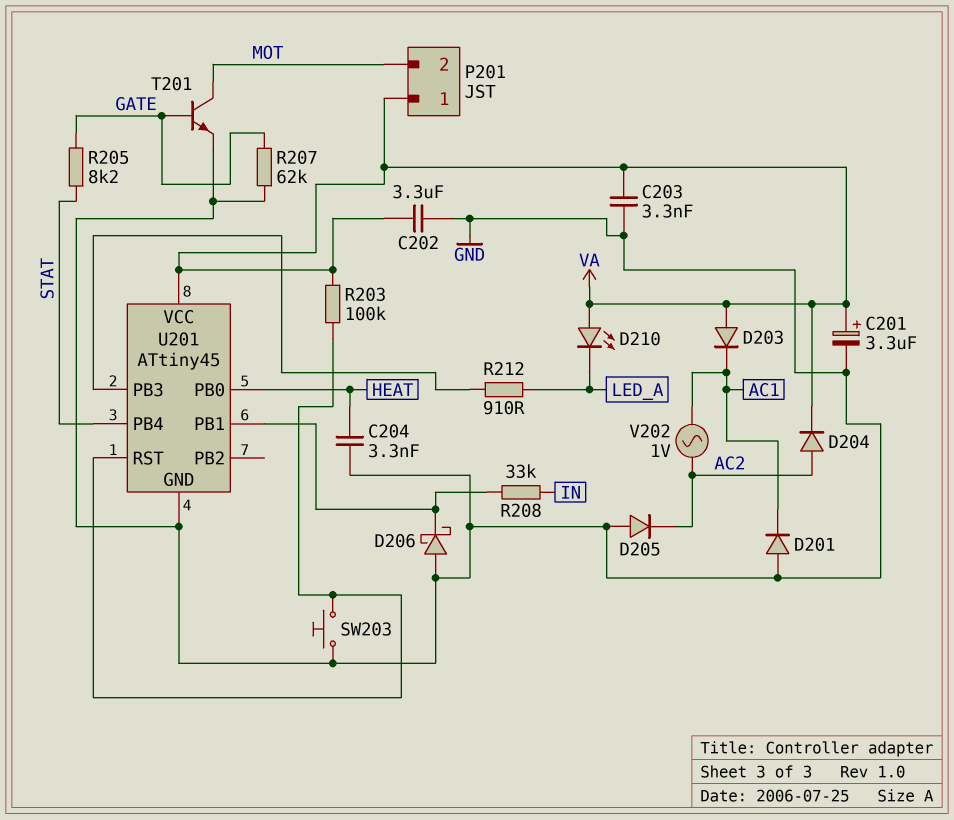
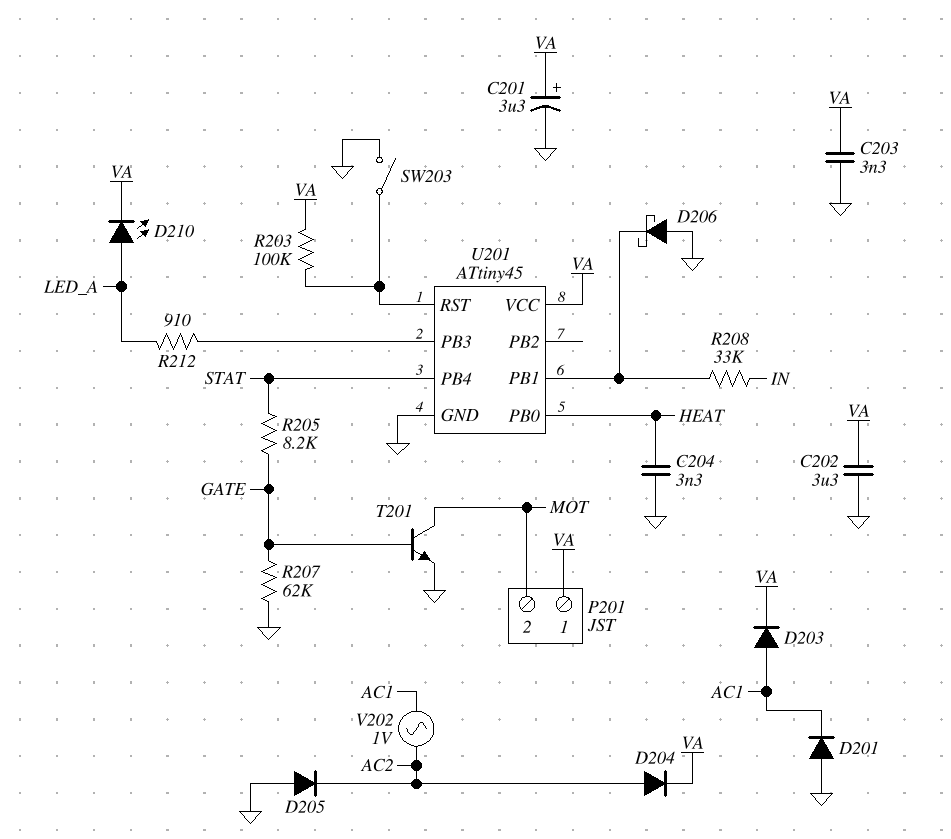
D203: diode (A VA, K AC1) -> diode (A AC1, K VA)
D210: LED (A VA, K LED_A) -> LED (A LED_A, K VA)
SW203: button (GND, U201/RST) -> switch (GND, U201/RST)

